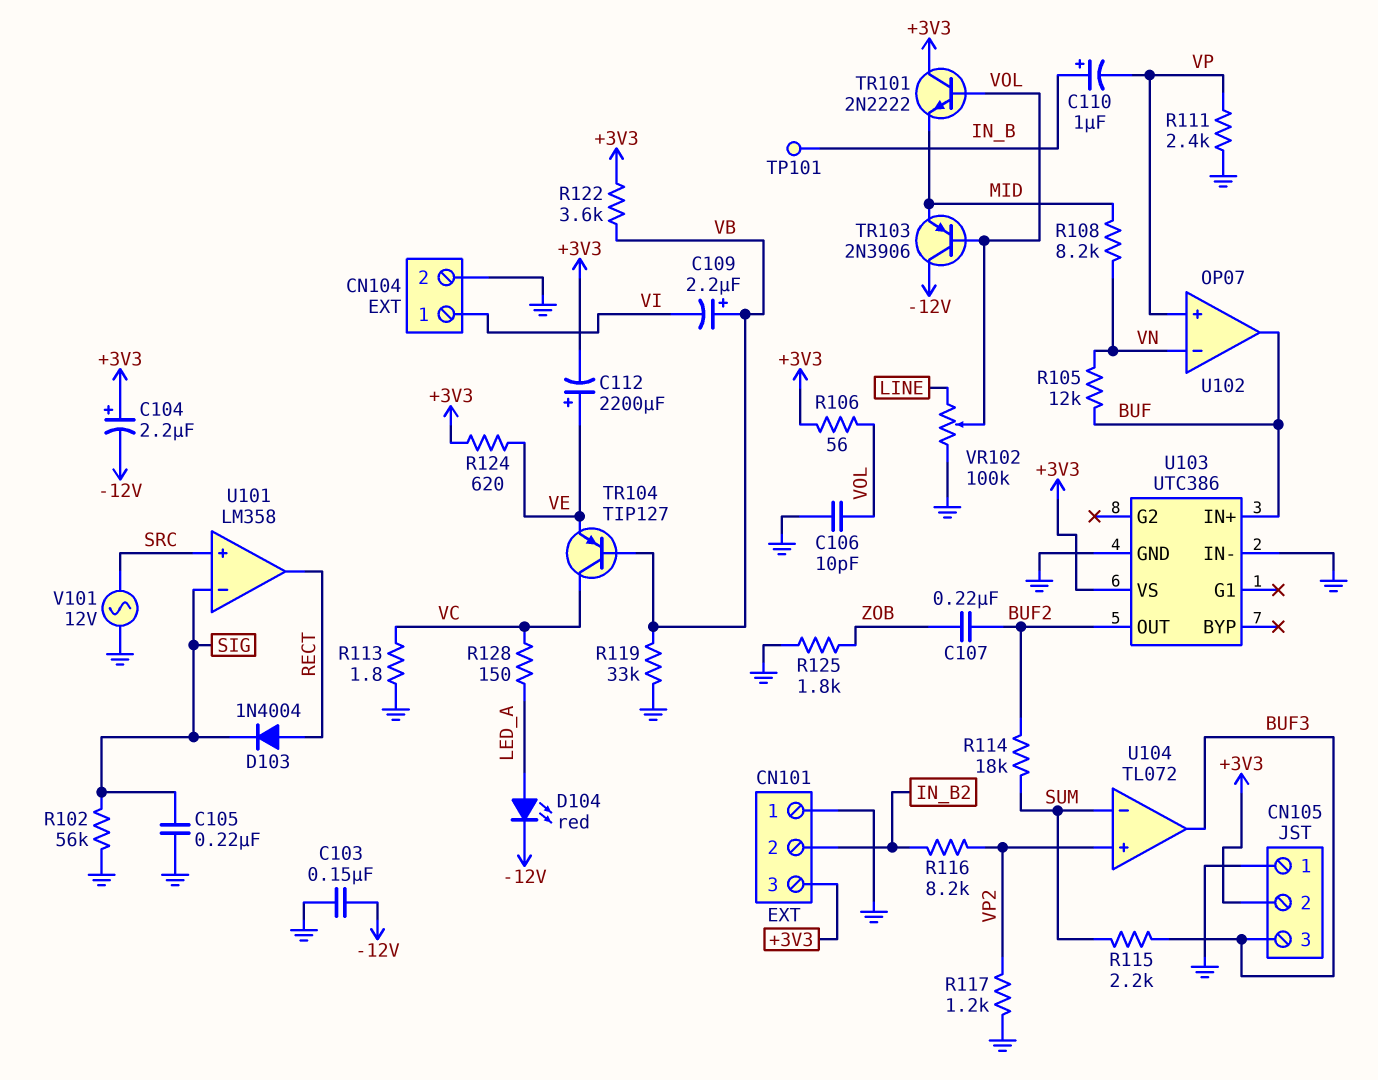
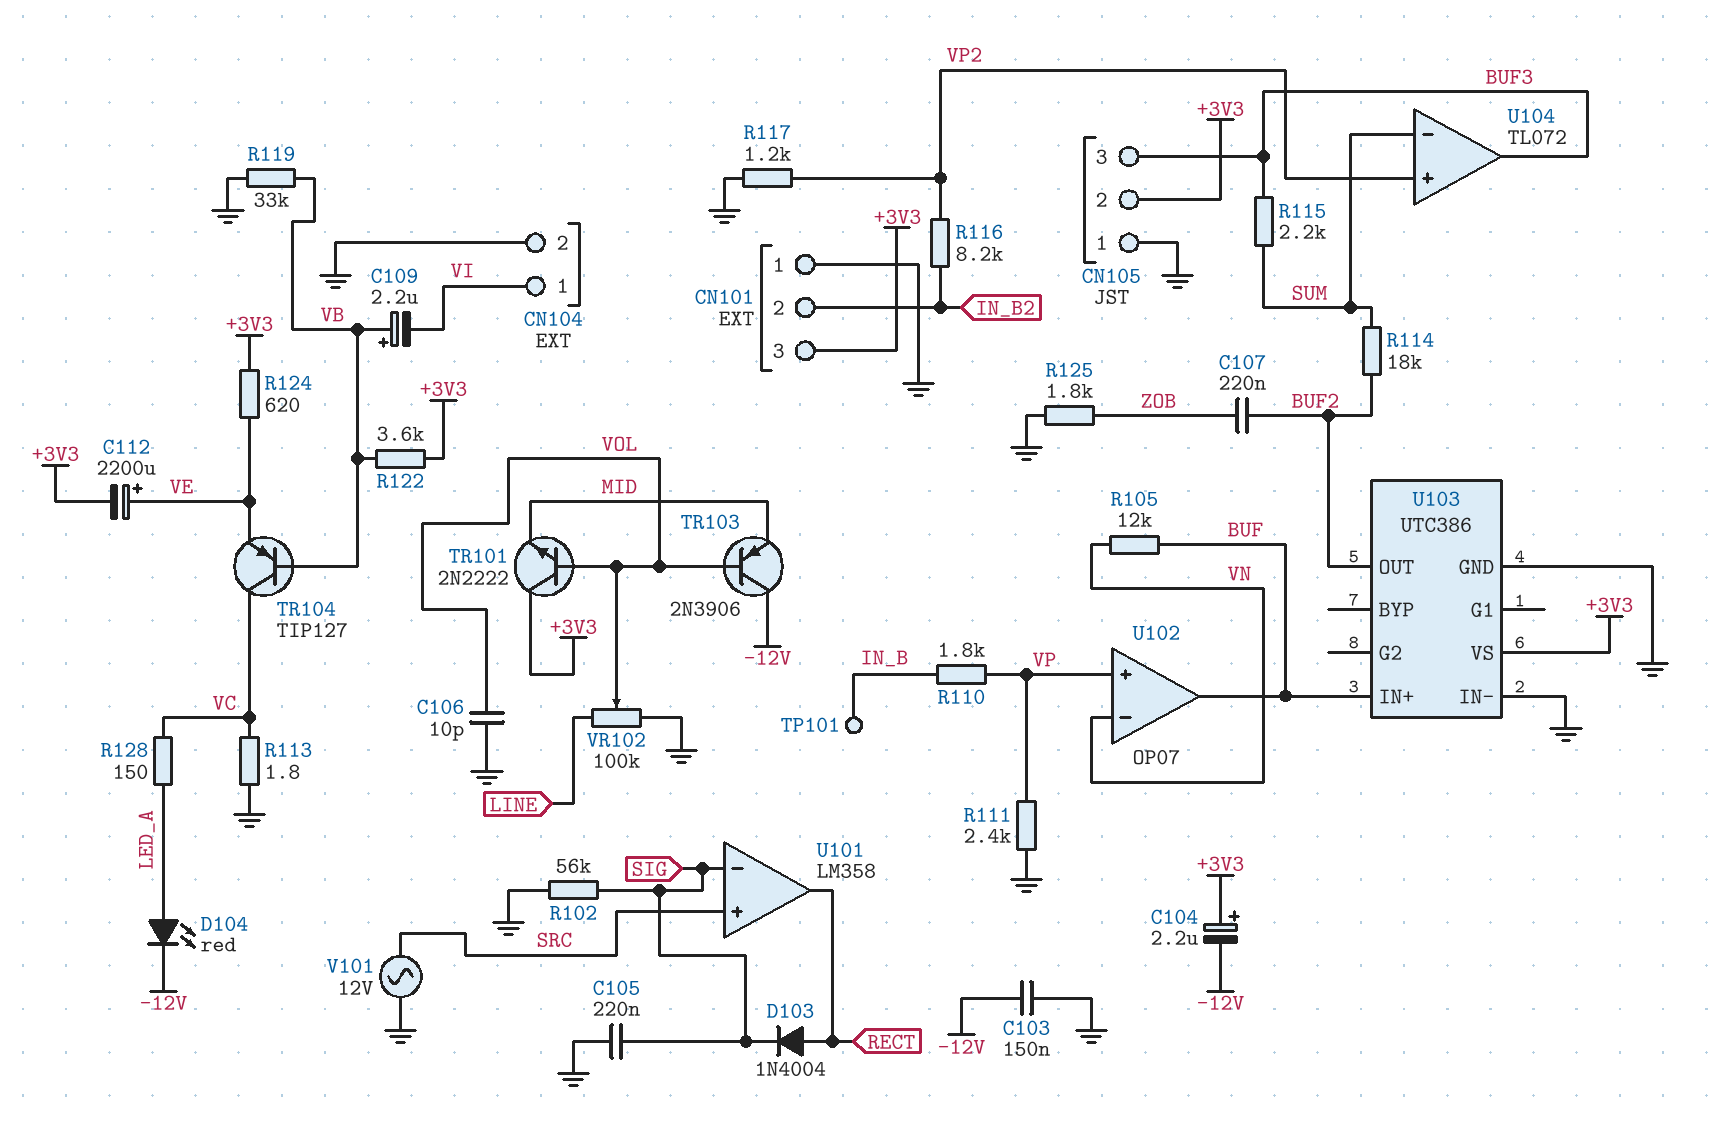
C110: 1uF (plus IN_B, minus VP) -> none
R106: 56 (+3V3, VOL) -> none
R108: 8.2k (MID, VN) -> none
R110: none -> 1.8k (IN_B, VP)

